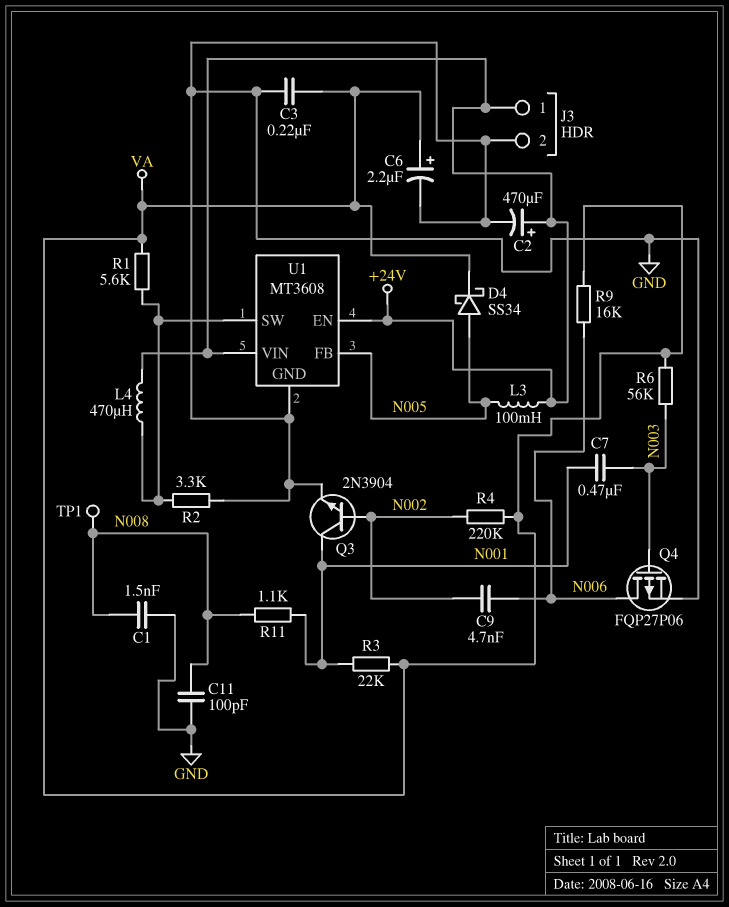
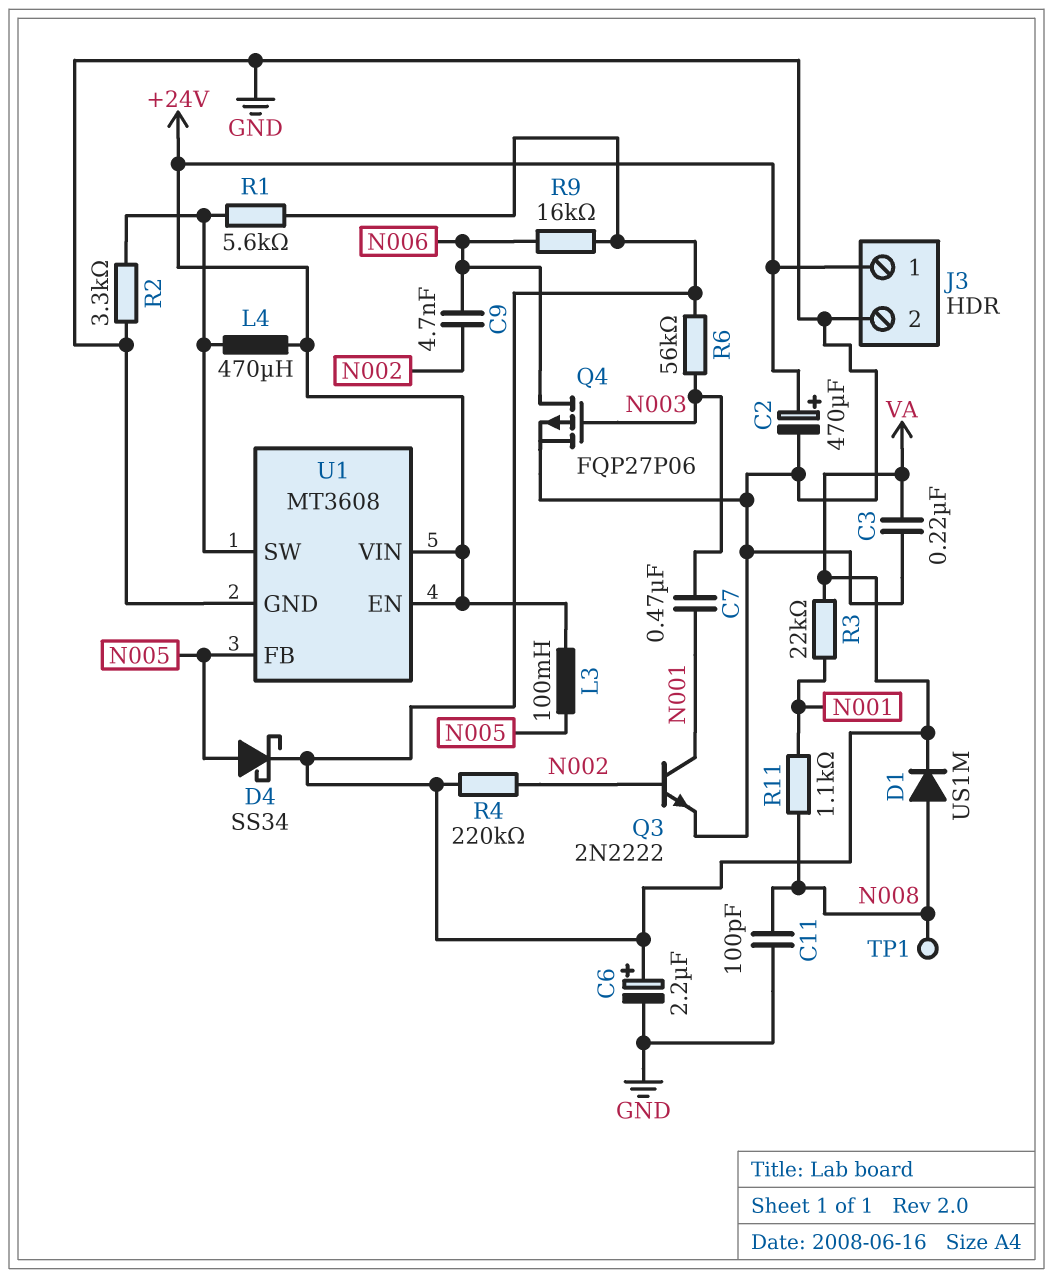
C1: 1.5nF (GND, N008) -> none
D1: none -> diode US1M (A N008, K VA)
Q3: NPN 2N3904 (B N002, C N001, E GND) -> NPN 2N2222 (B N002, C N001, E GND)

